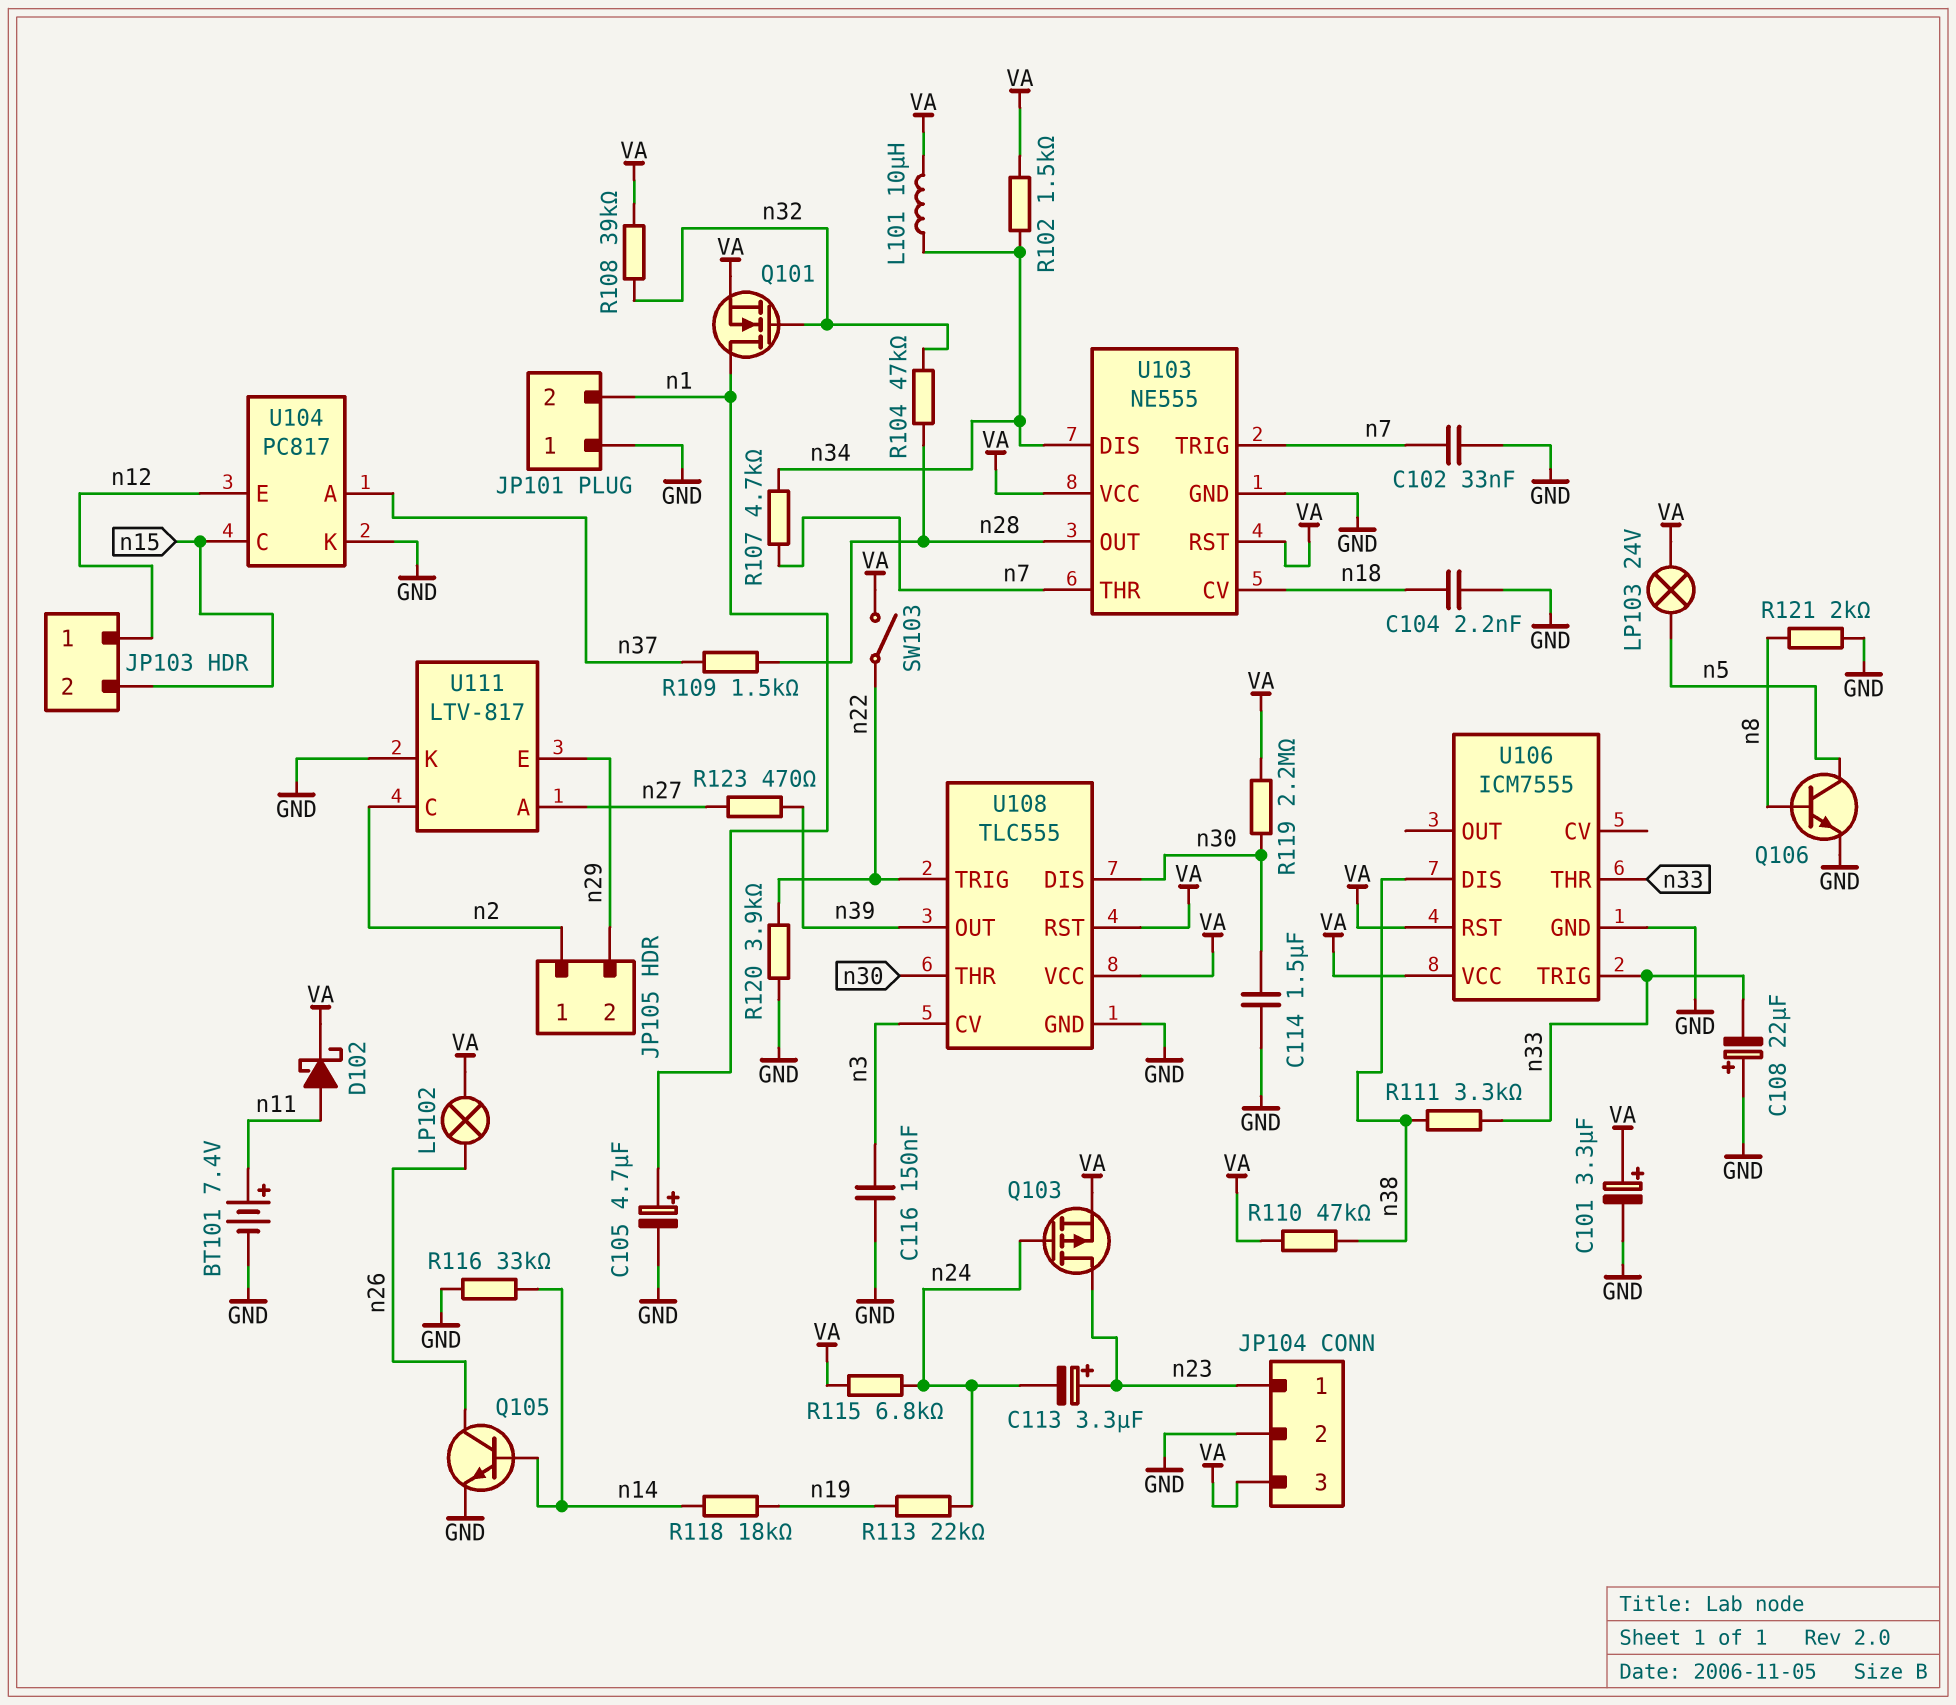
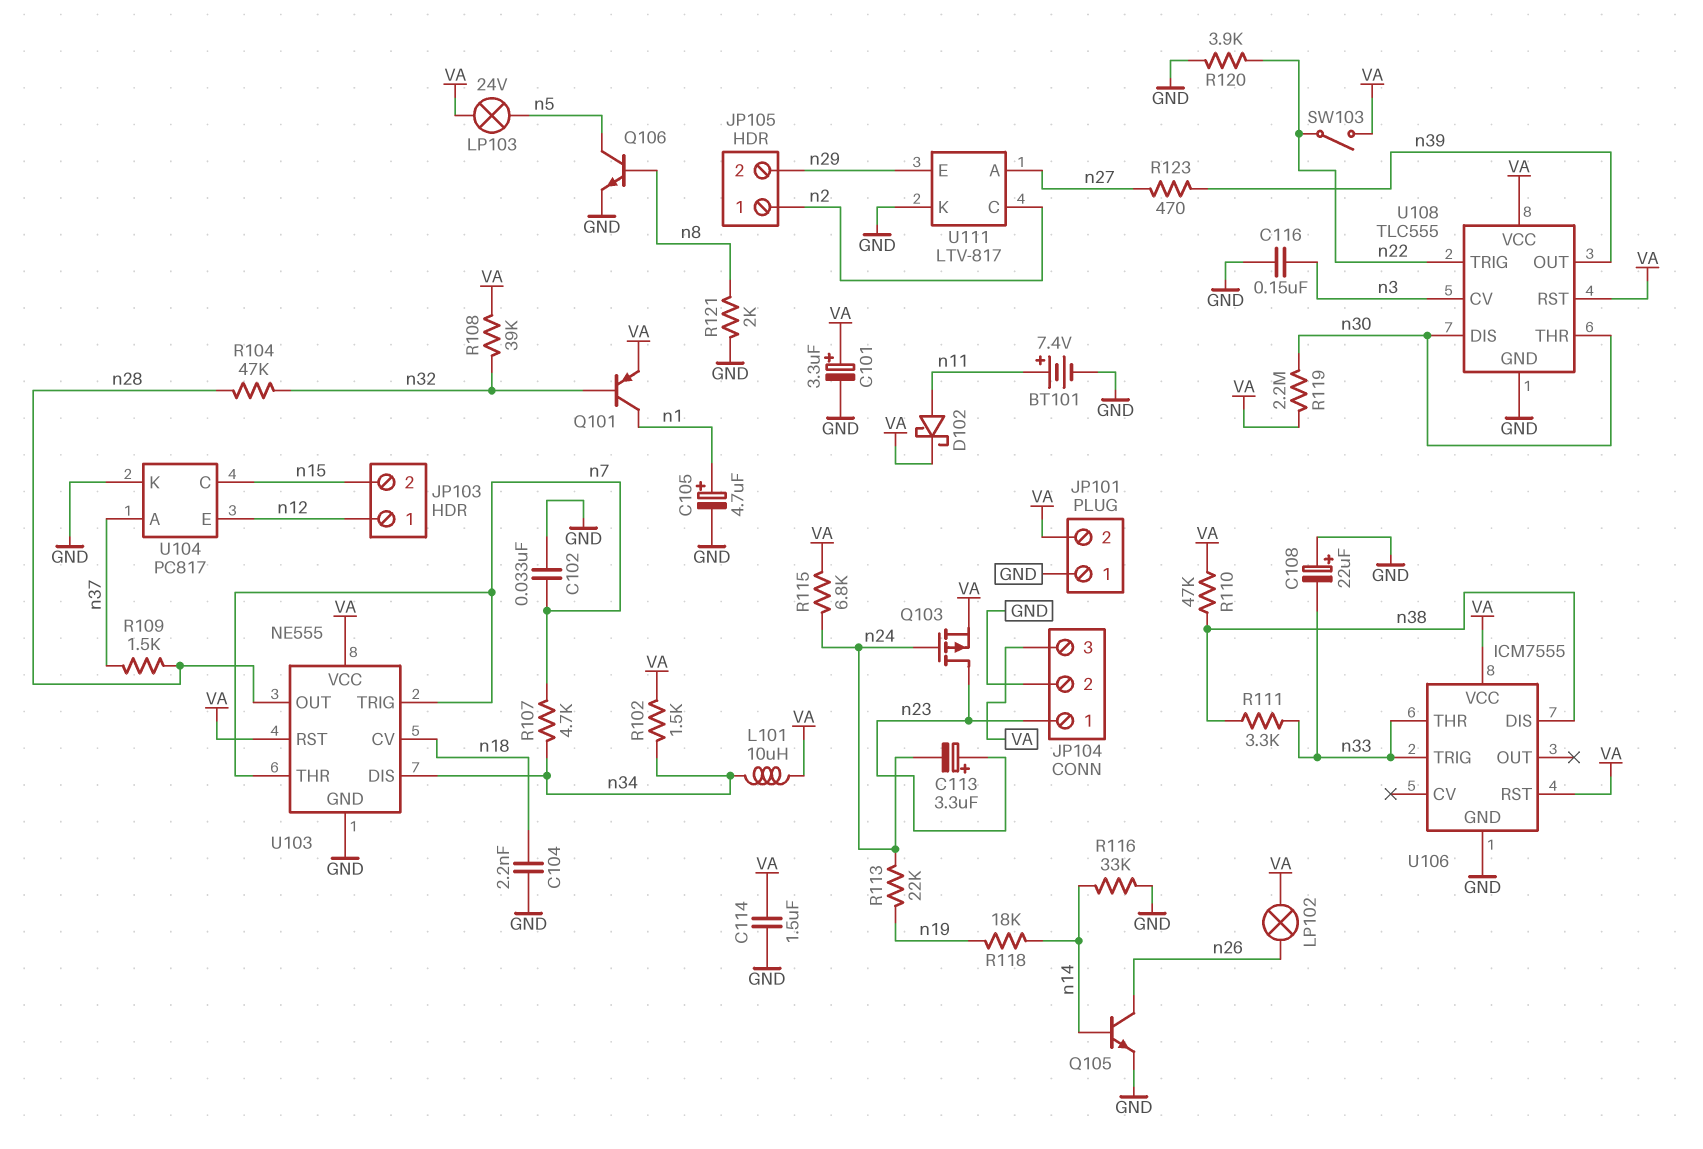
C114: 1.5uF (GND, n30) -> 1.5uF (GND, VA)
JP101 pin 2: n1 -> VA
Q101: NMOS (G n32, D n1, S VA) -> PNP (B n32, C n1, E VA)

